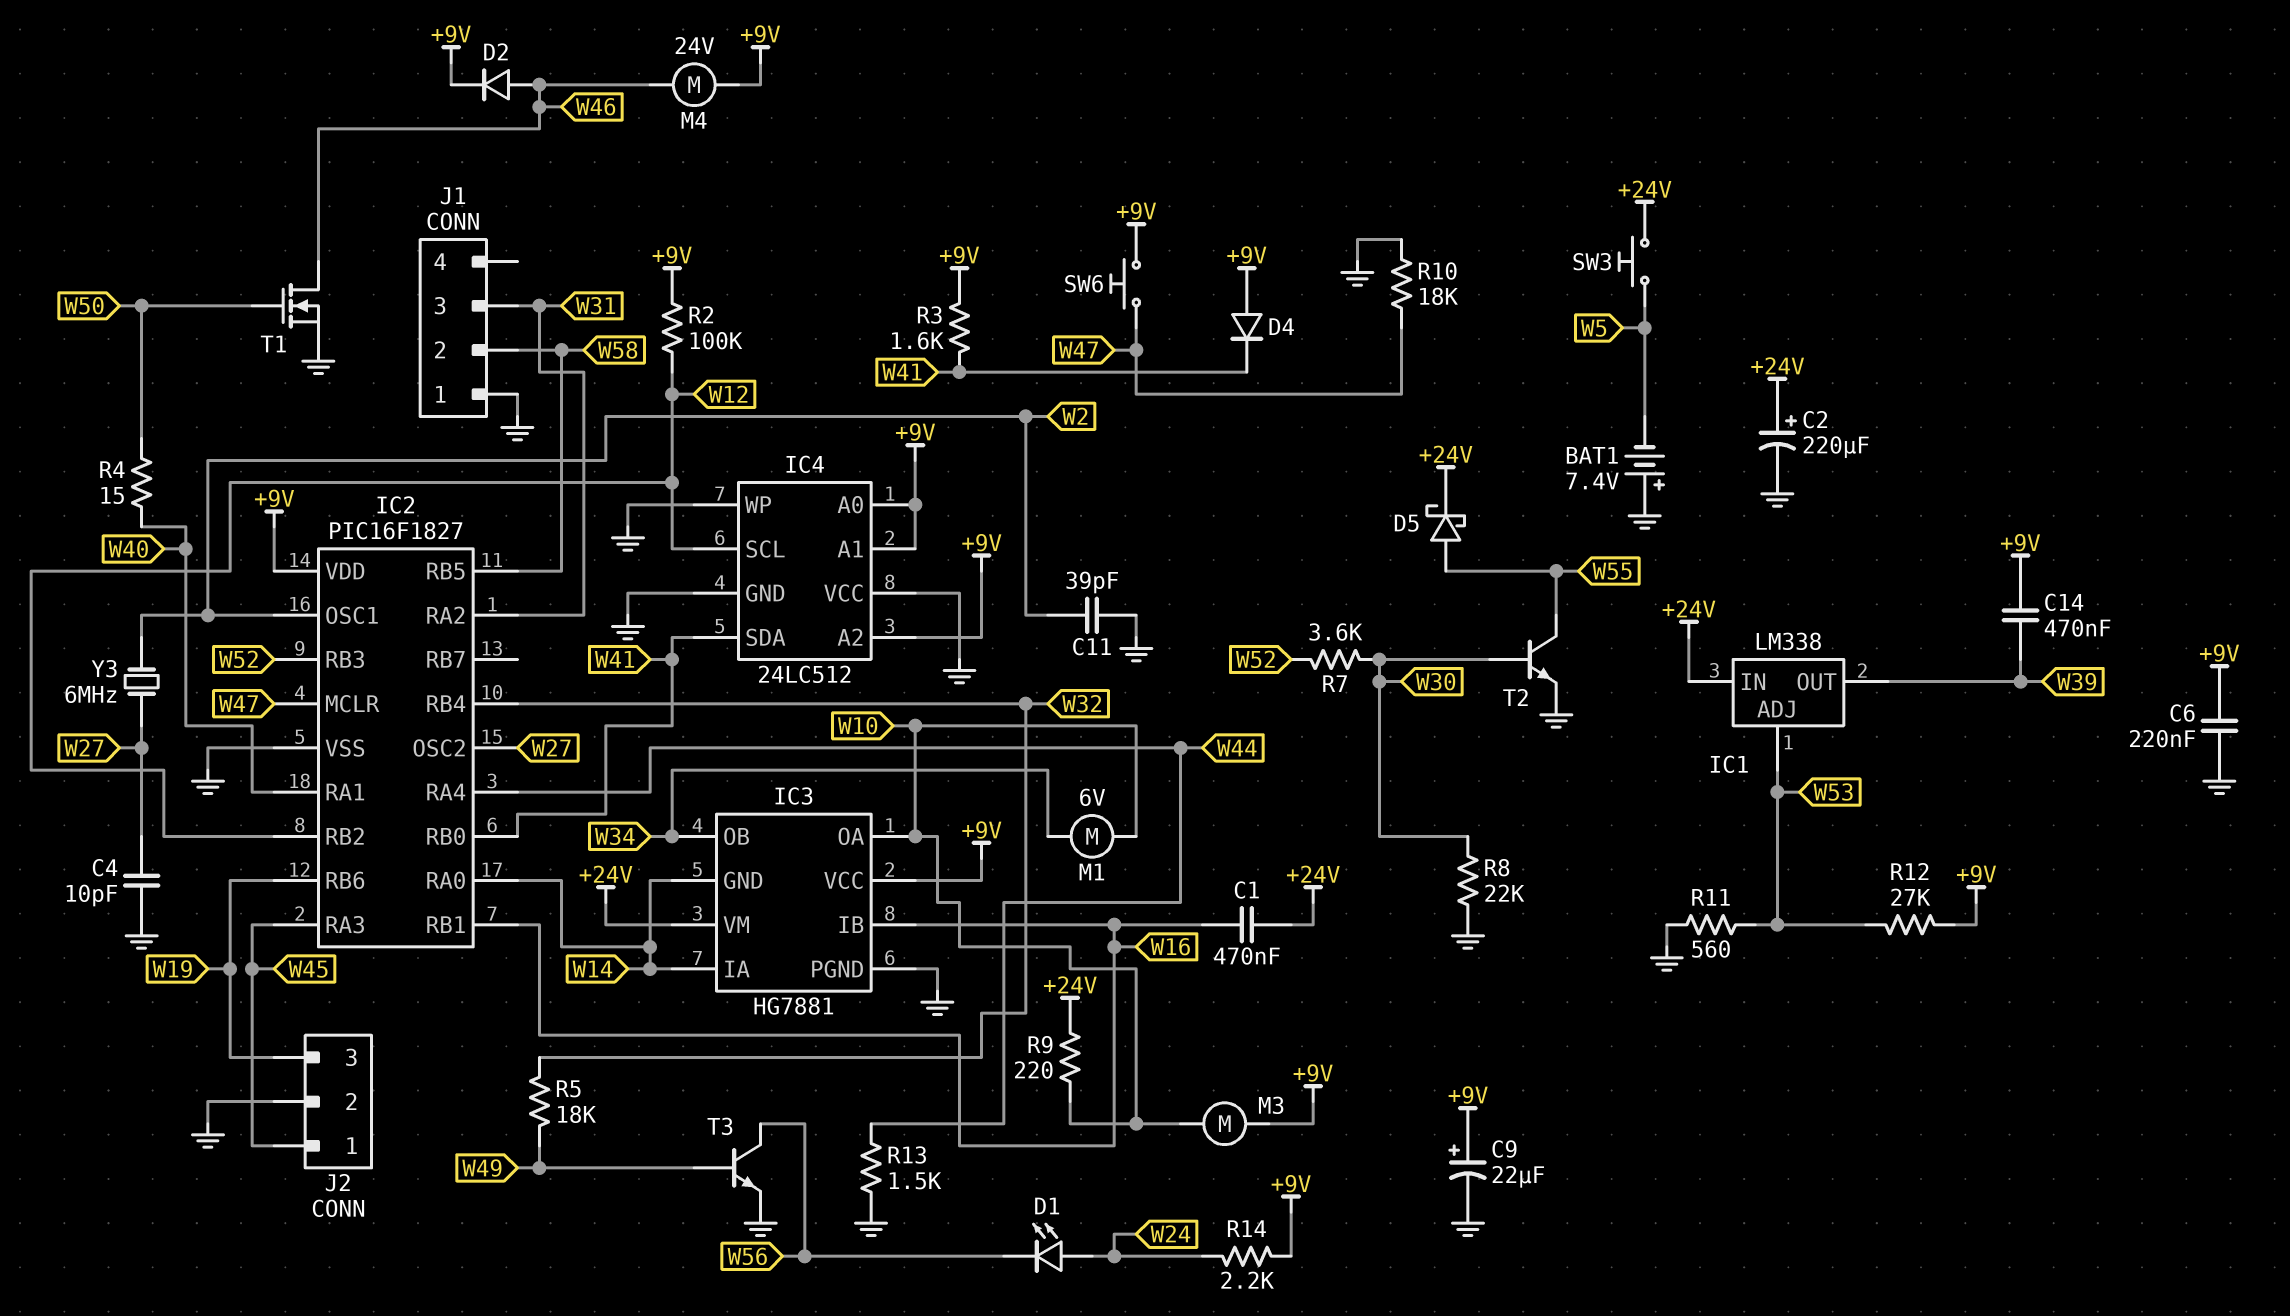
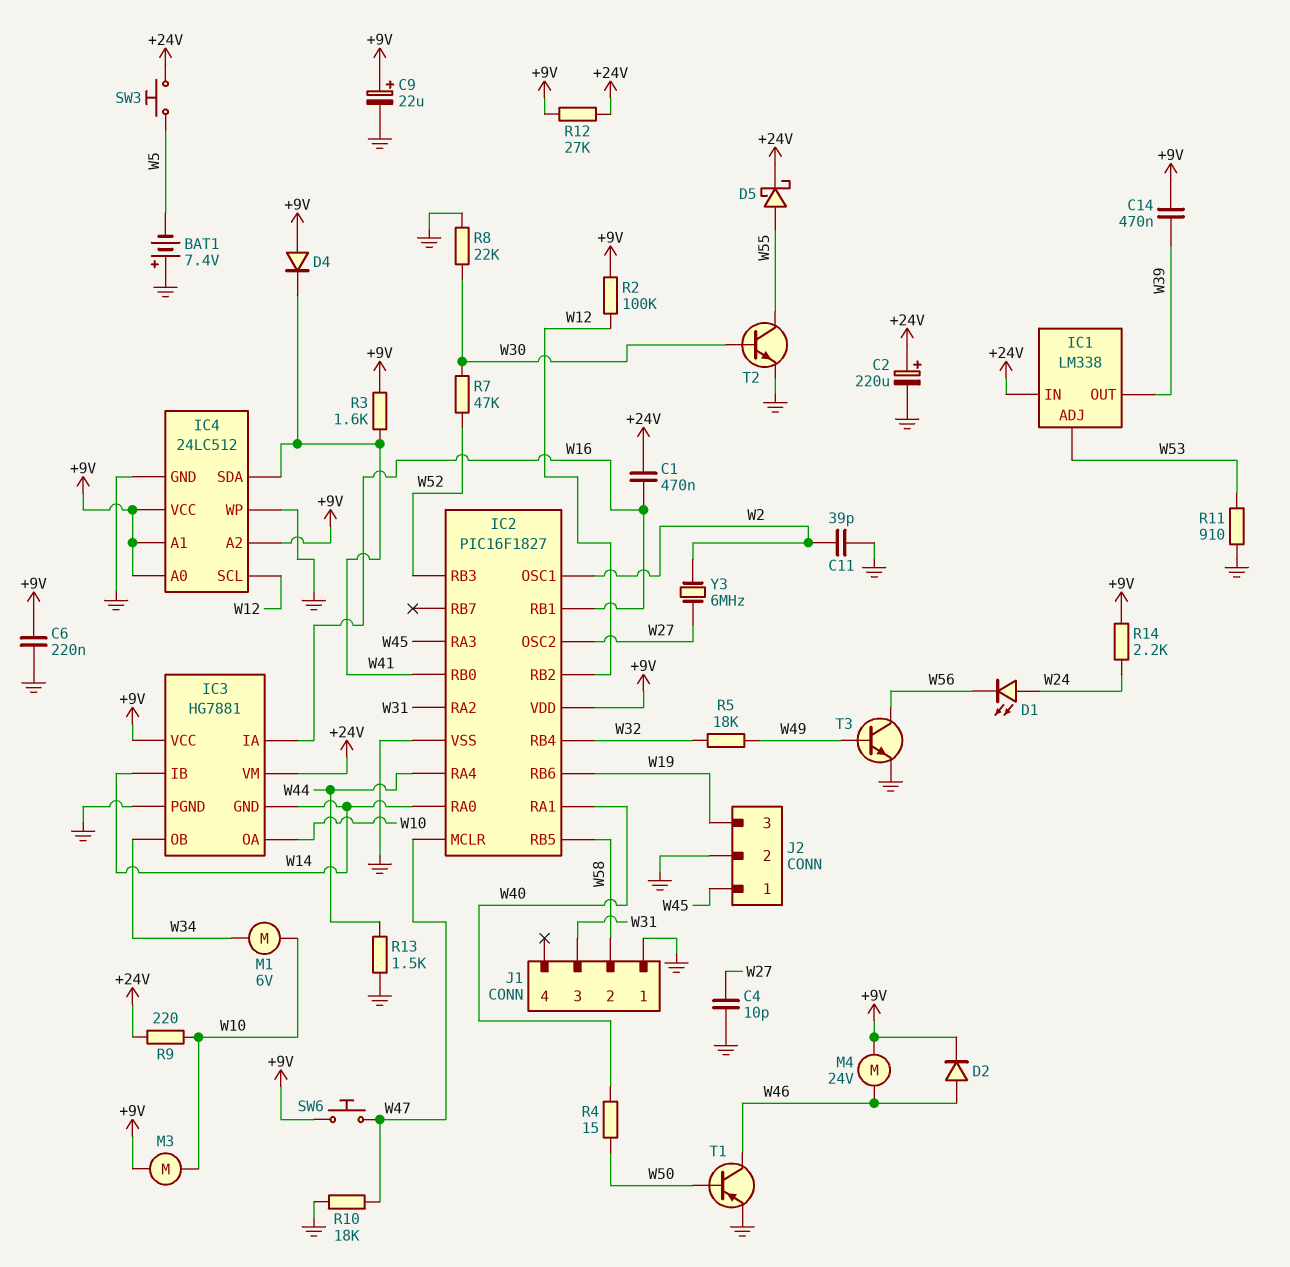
IC3 pin IA: W14 -> W16
IC3 pin IB: W16 -> W14
IC4 pin VCC: GND -> +9V
R7: 3.6k (W30, W52) -> 47k (W30, W52)
R11: 560 (GND, W53) -> 910 (GND, W53)
R12: 27k (+9V, W53) -> 27k (+9V, +24V)
T1: NMOS (G W50, D W46, S GND) -> PNP (B W50, C W46, E GND)

